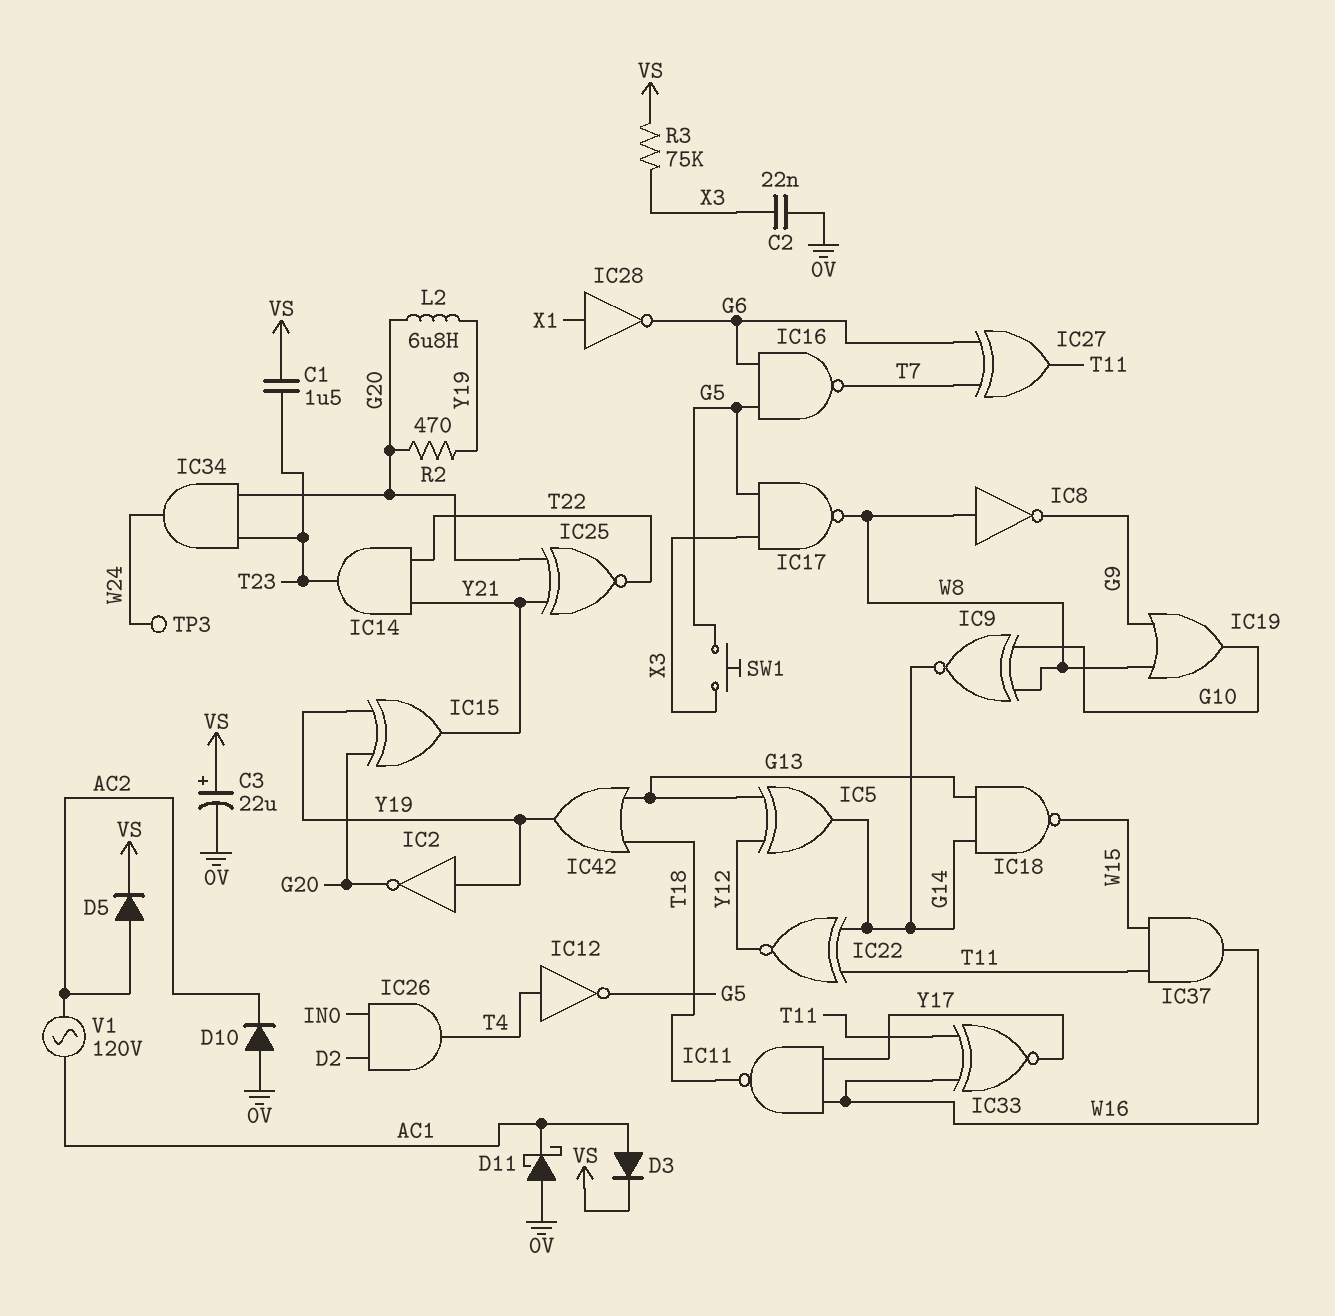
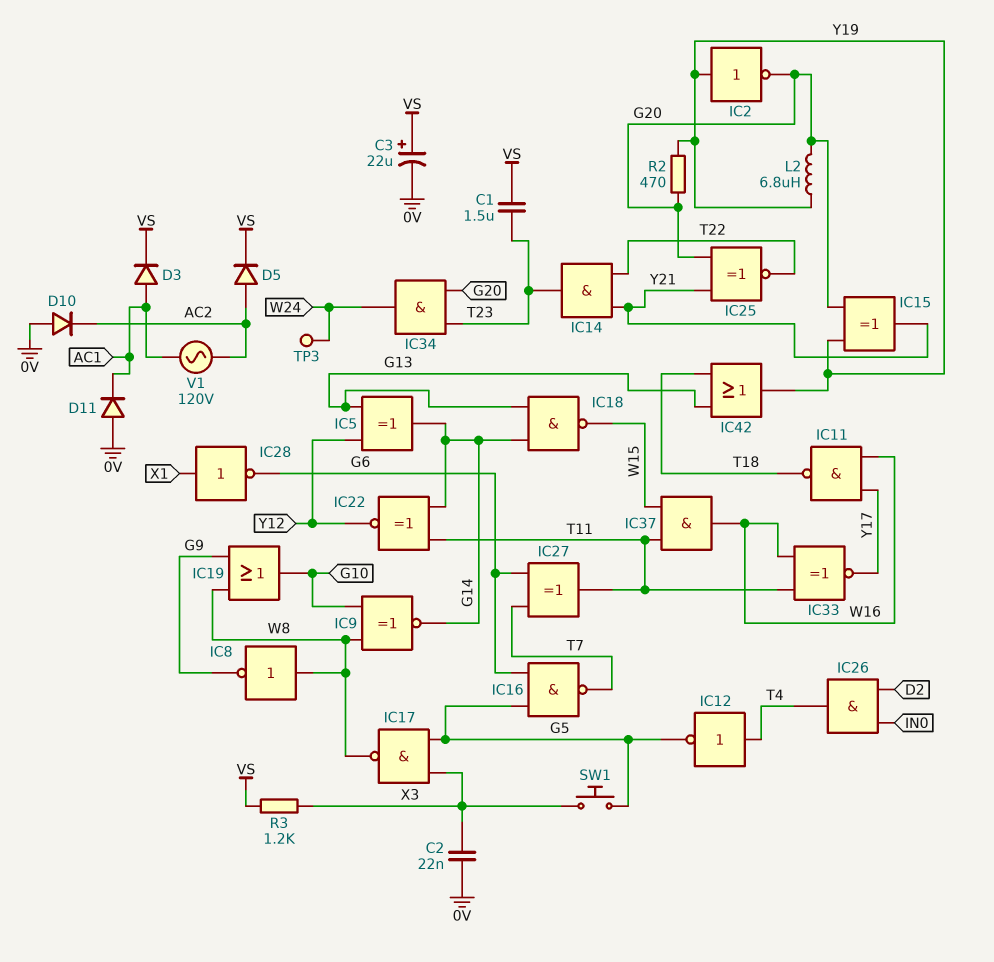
D11: schottky (A 0V, K AC1) -> diode (A 0V, K AC1)
R3: 75k (VS, X3) -> 1.2k (VS, X3)

